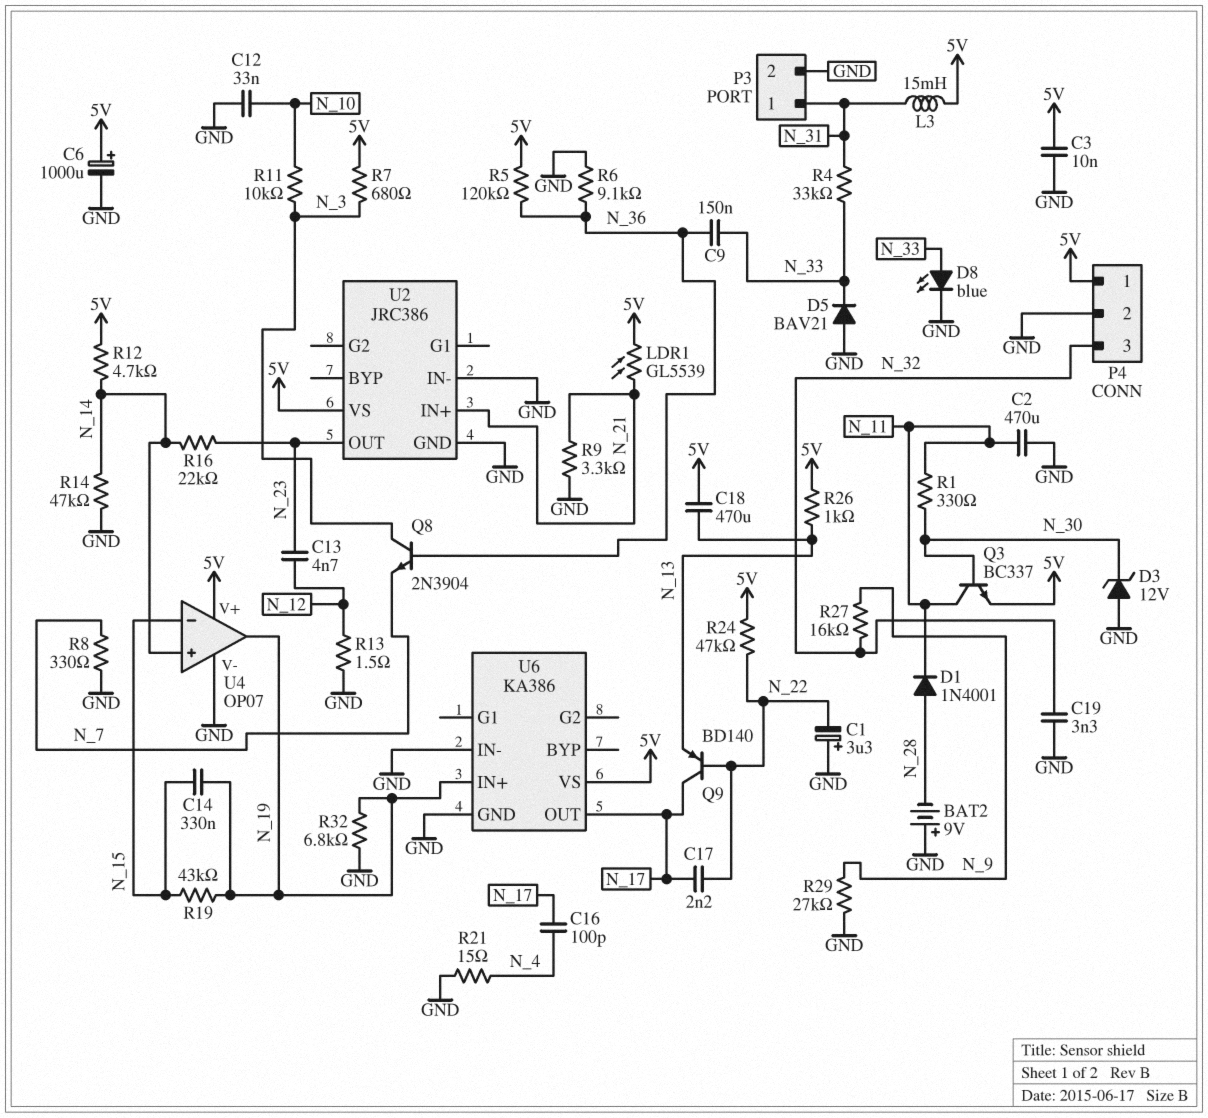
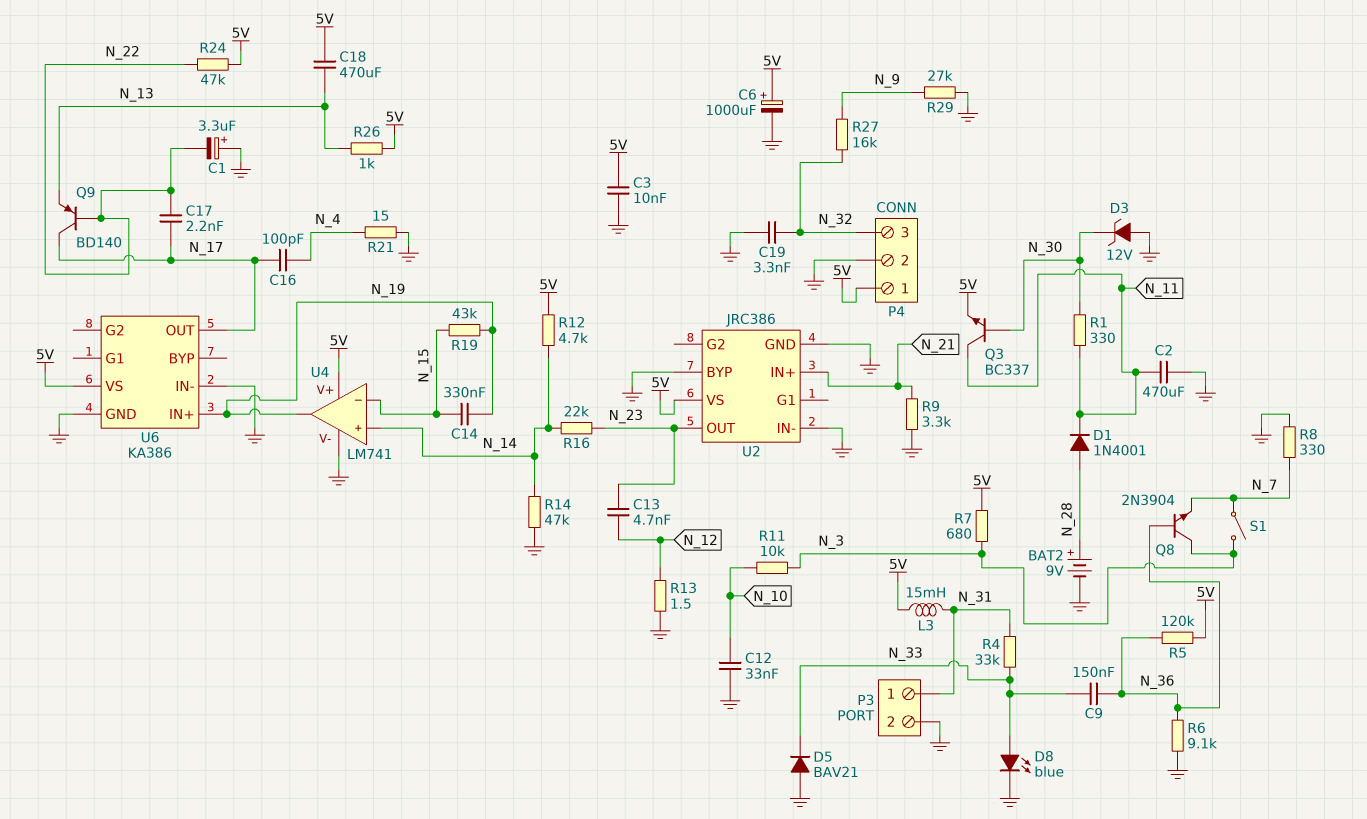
BAT2: 9V (plus GND, minus N_28) -> 9V (plus N_28, minus GND)
LDR1: GL5539 (5V, N_21) -> none
R32: 6.8k (GND, N_19) -> none
S1: none -> switch (N_3, N_7)
U2 pin BYP: none -> GND
U4: OP07 -> LM741

